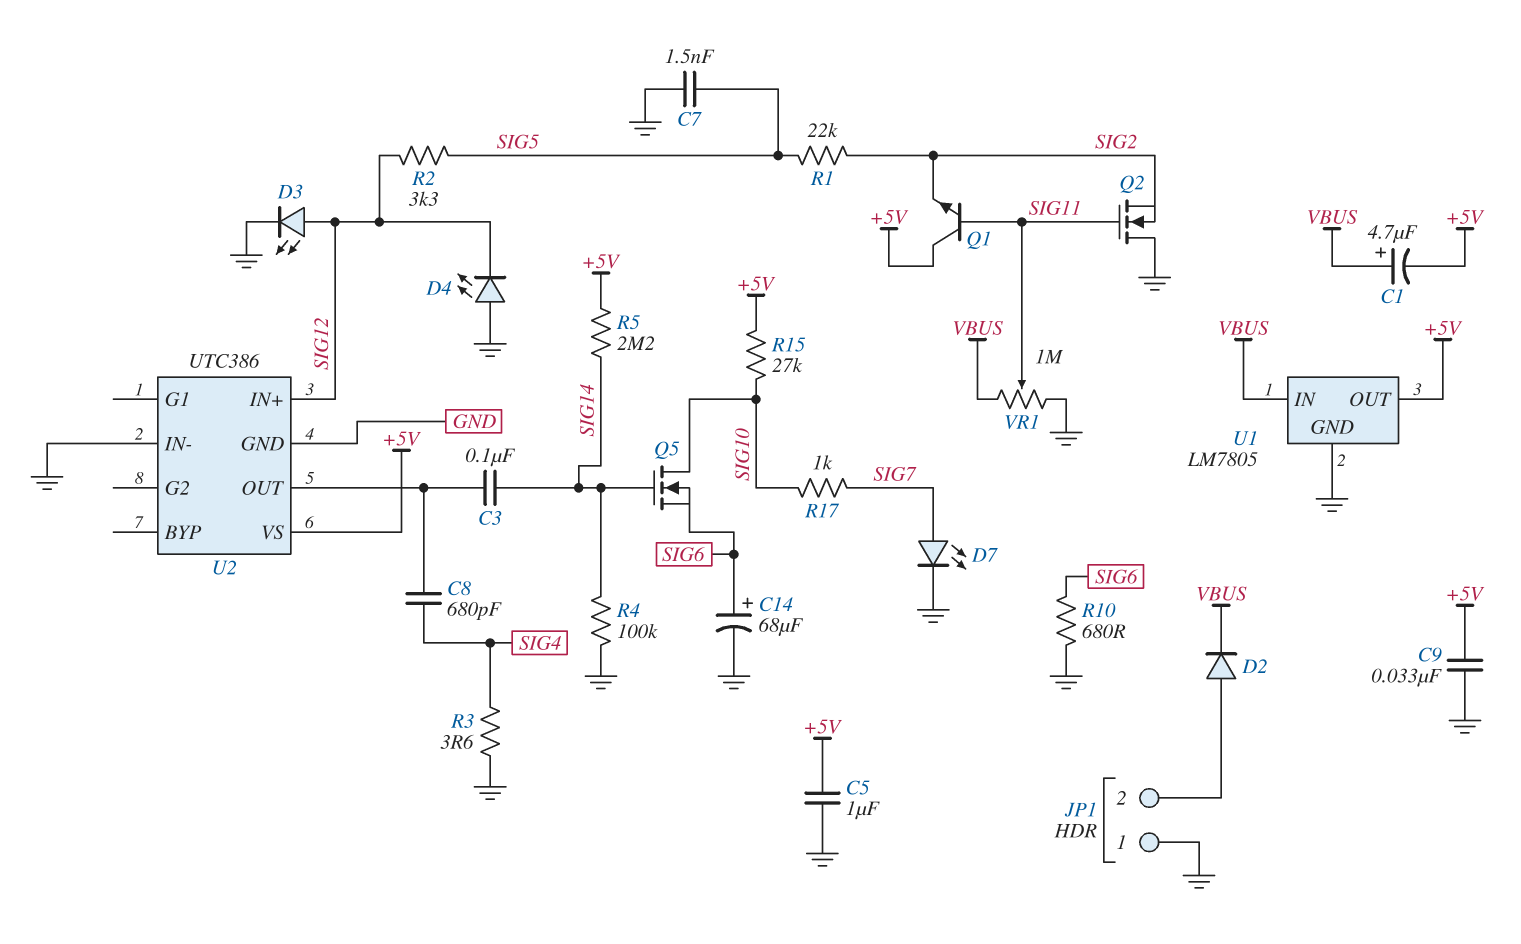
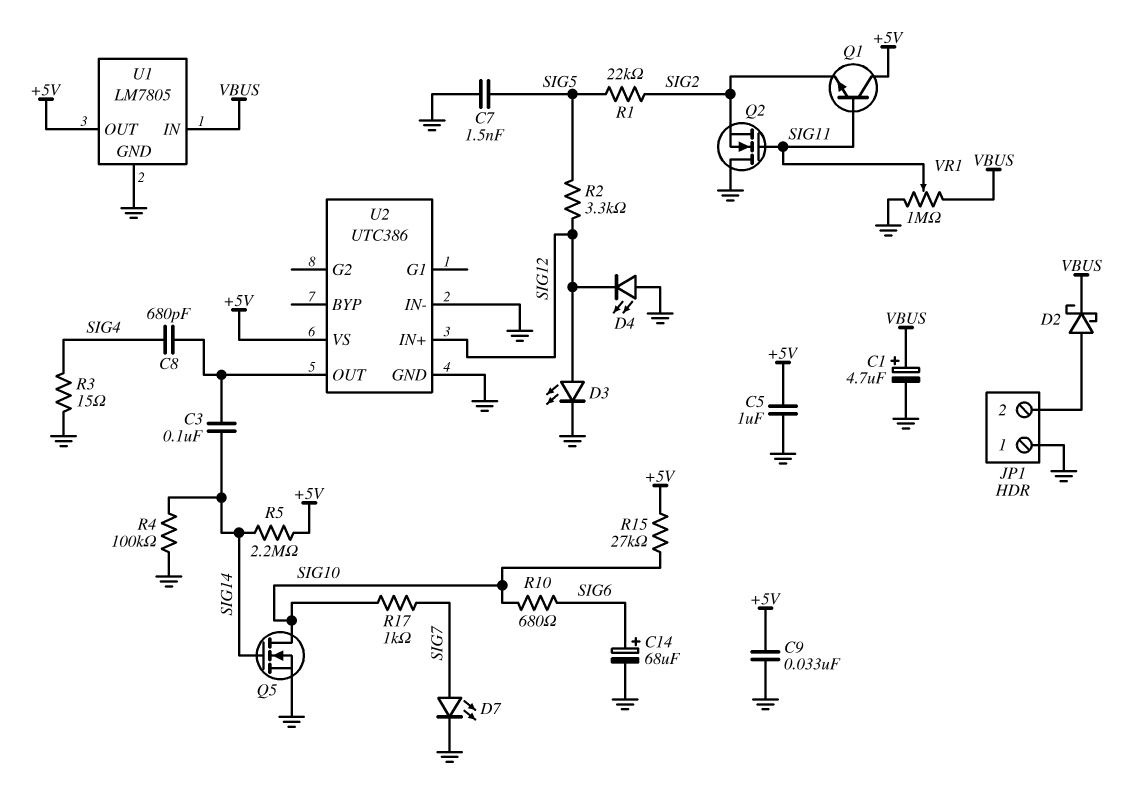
C1: 4.7uF (plus VBUS, minus +5V) -> 4.7uF (plus VBUS, minus GND)
D2: diode (A JP1/2, K VBUS) -> schottky (A JP1/2, K VBUS)
Q5: NMOS (G SIG14, D SIG10, S SIG6) -> NMOS (G SIG14, D SIG10, S GND)
R3: 3.6 (GND, SIG4) -> 15 (GND, SIG4)
R10: 680 (GND, SIG6) -> 680 (SIG6, SIG10)

